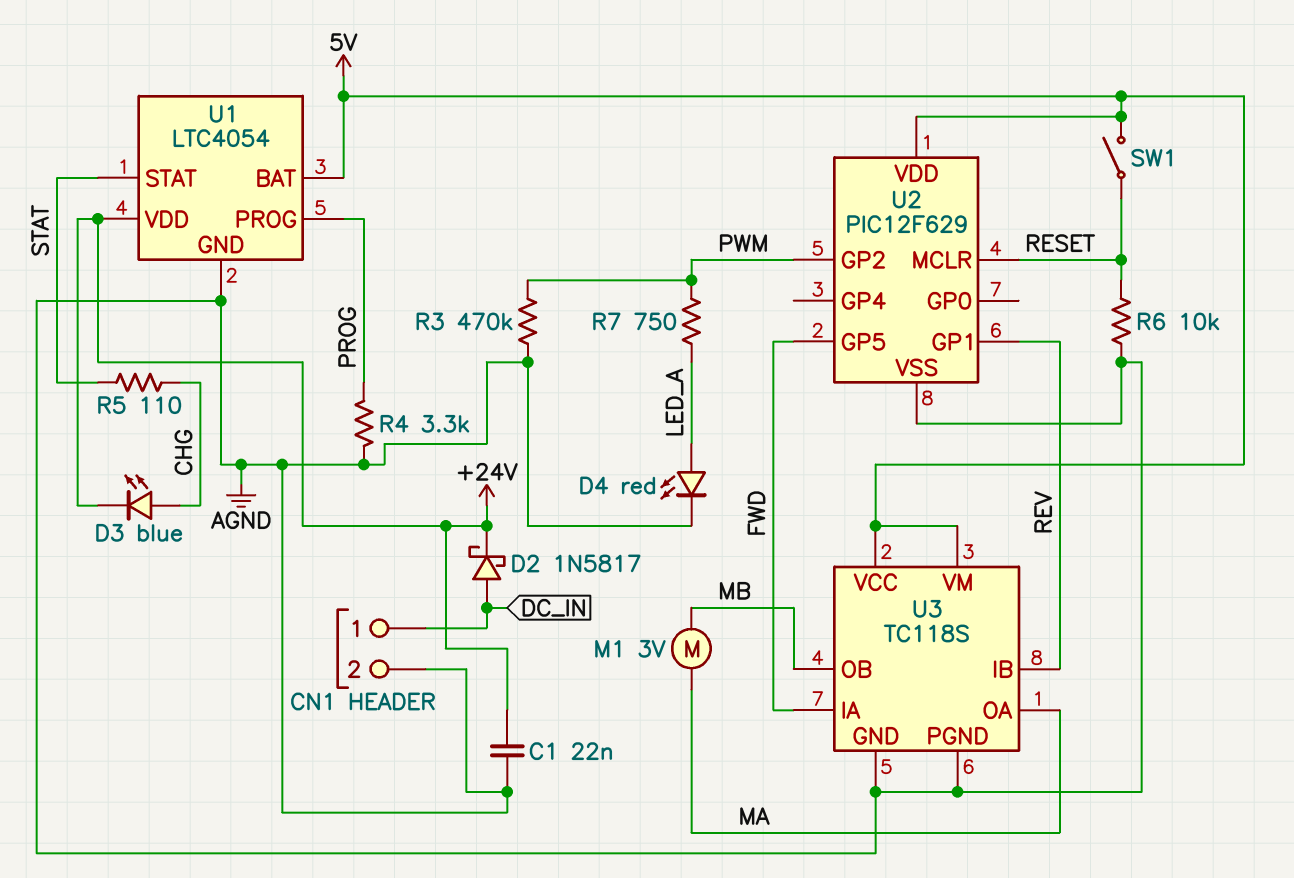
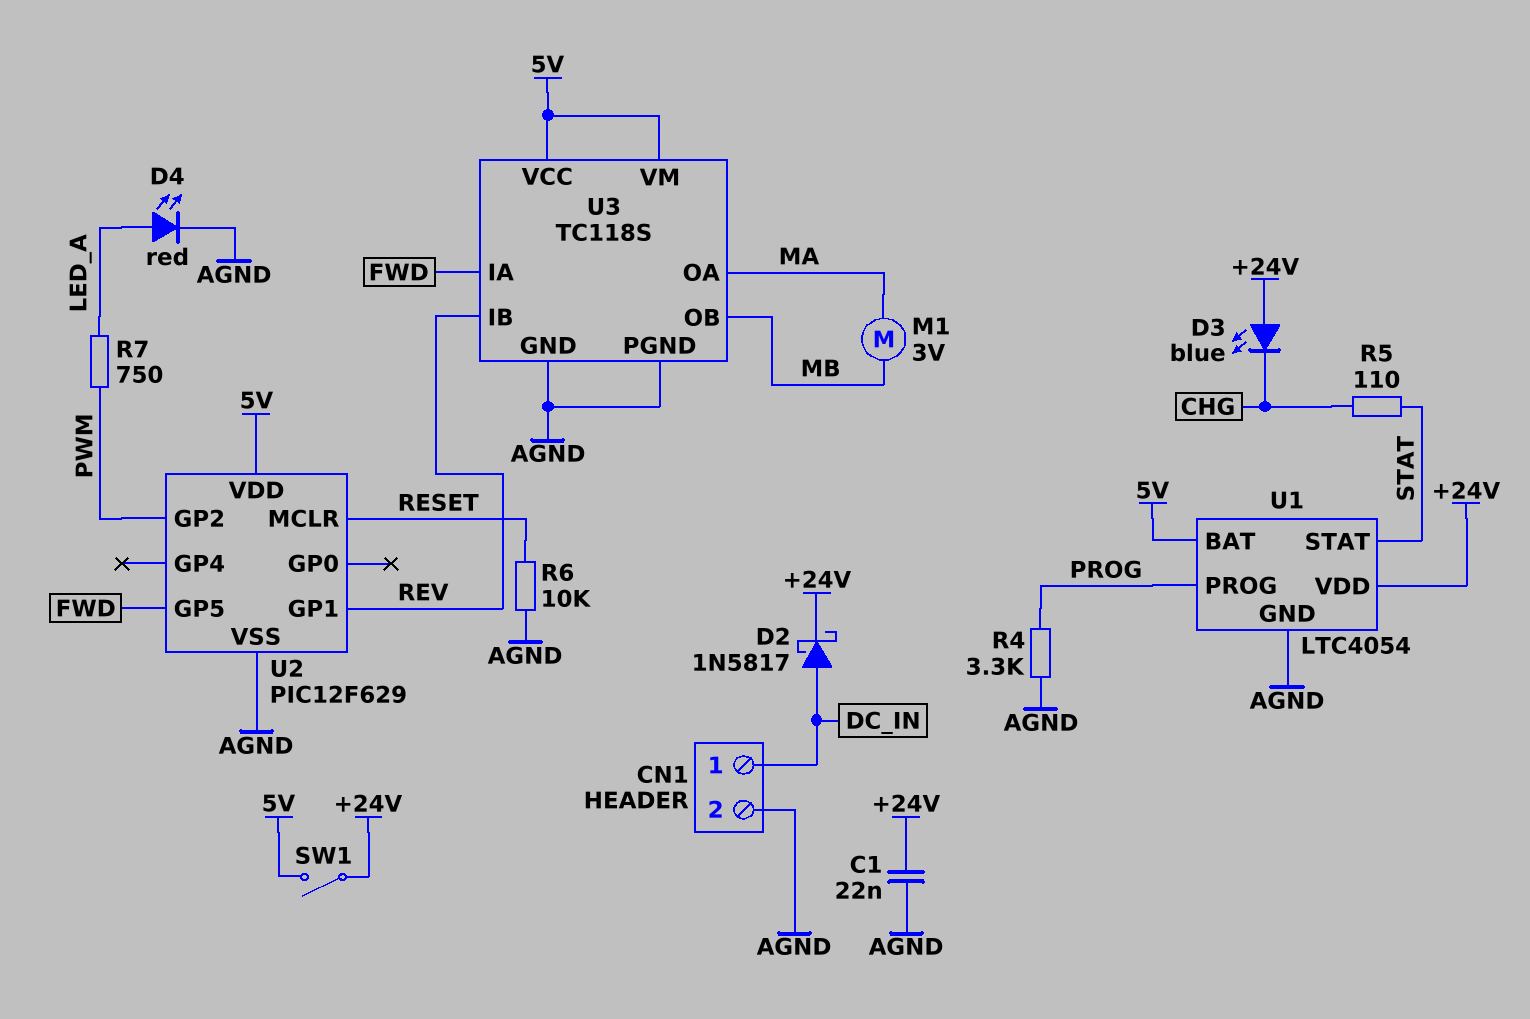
D3: LED blue (A CHG, K +24V) -> LED blue (A +24V, K CHG)
R3: 470k (AGND, PWM) -> none
SW1: switch (5V, RESET) -> switch (+24V, 5V)

